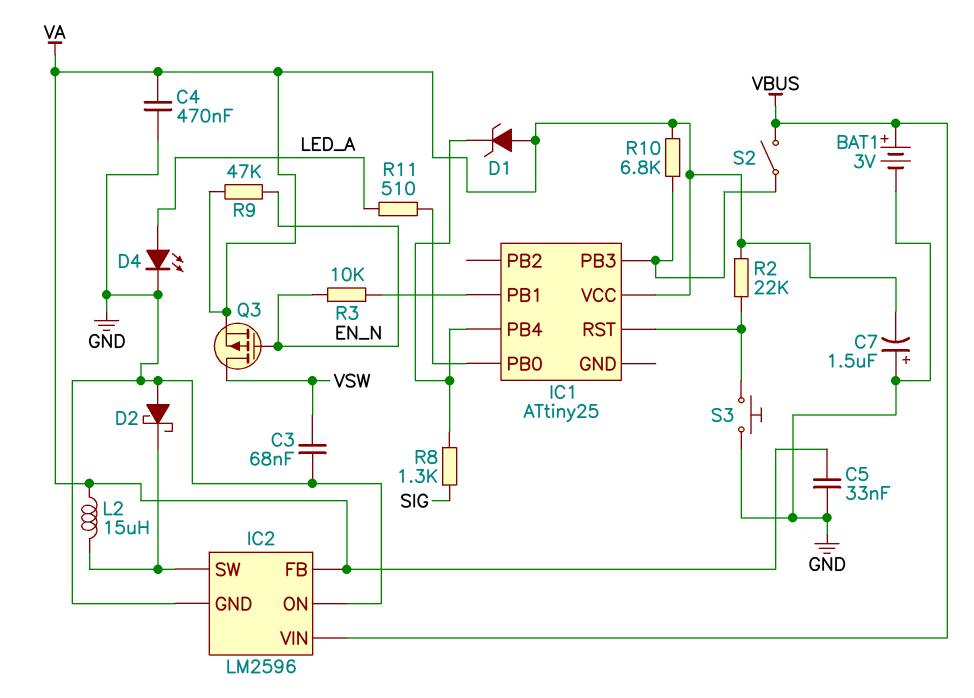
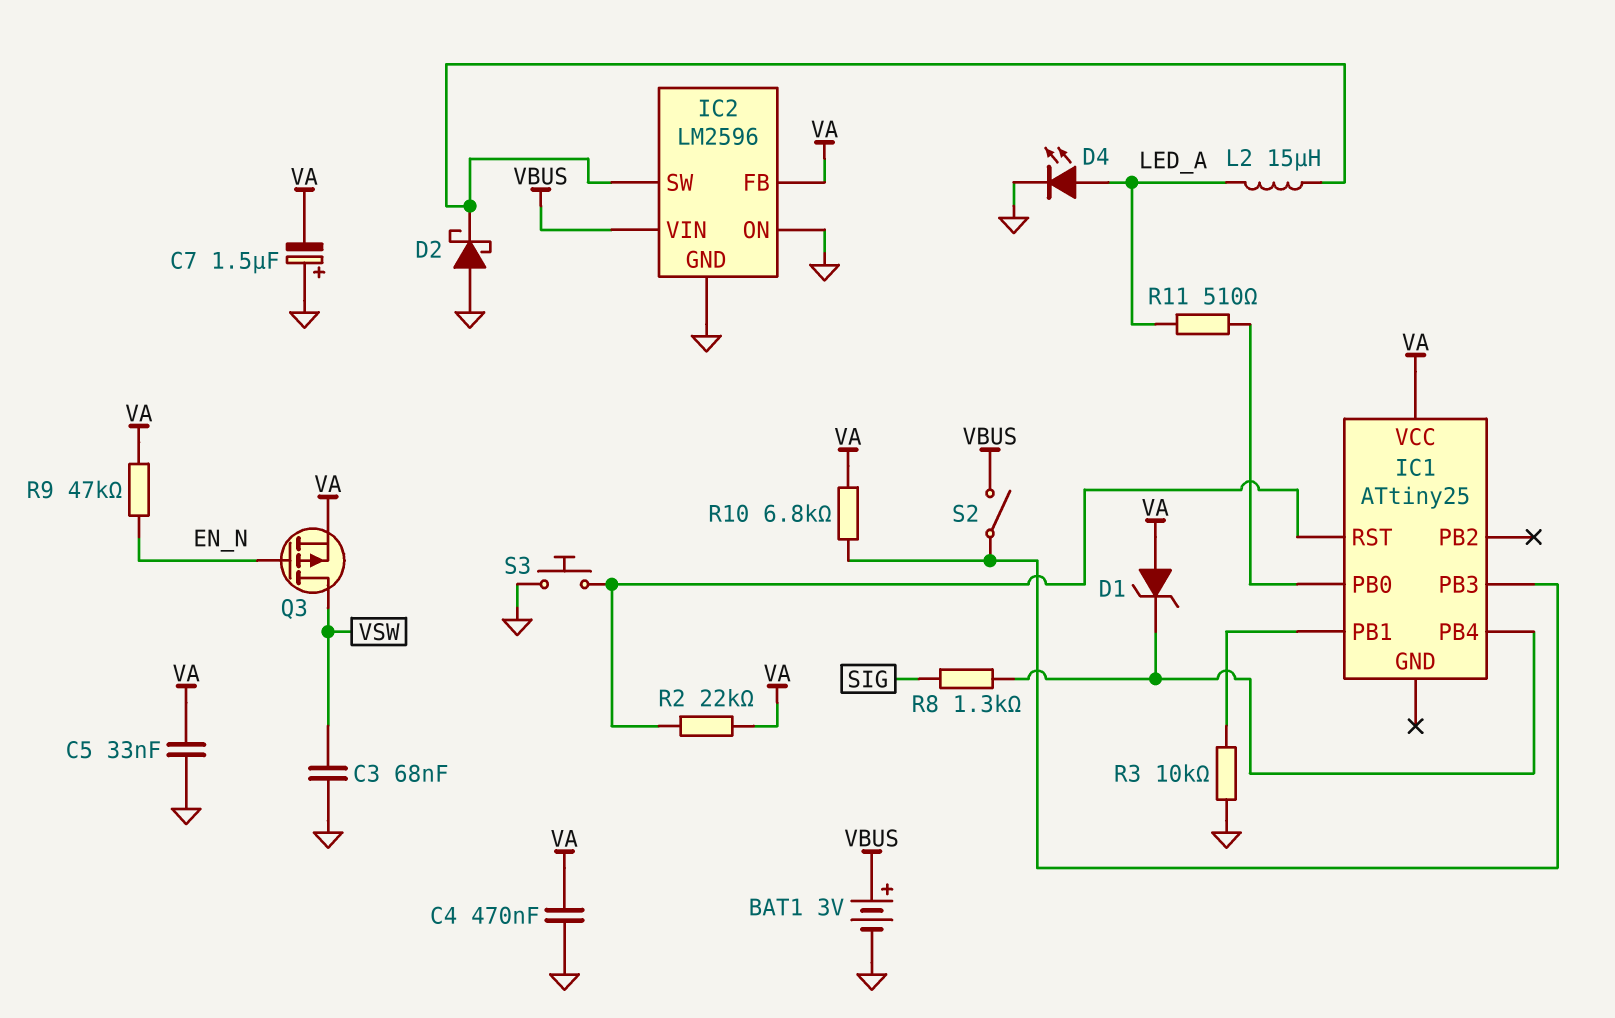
L2: 15uH (IC2/SW, VA) -> 15uH (IC2/SW, LED_A)
R3: 10k (EN_N, IC1/PB1) -> 10k (GND, IC1/PB1)

